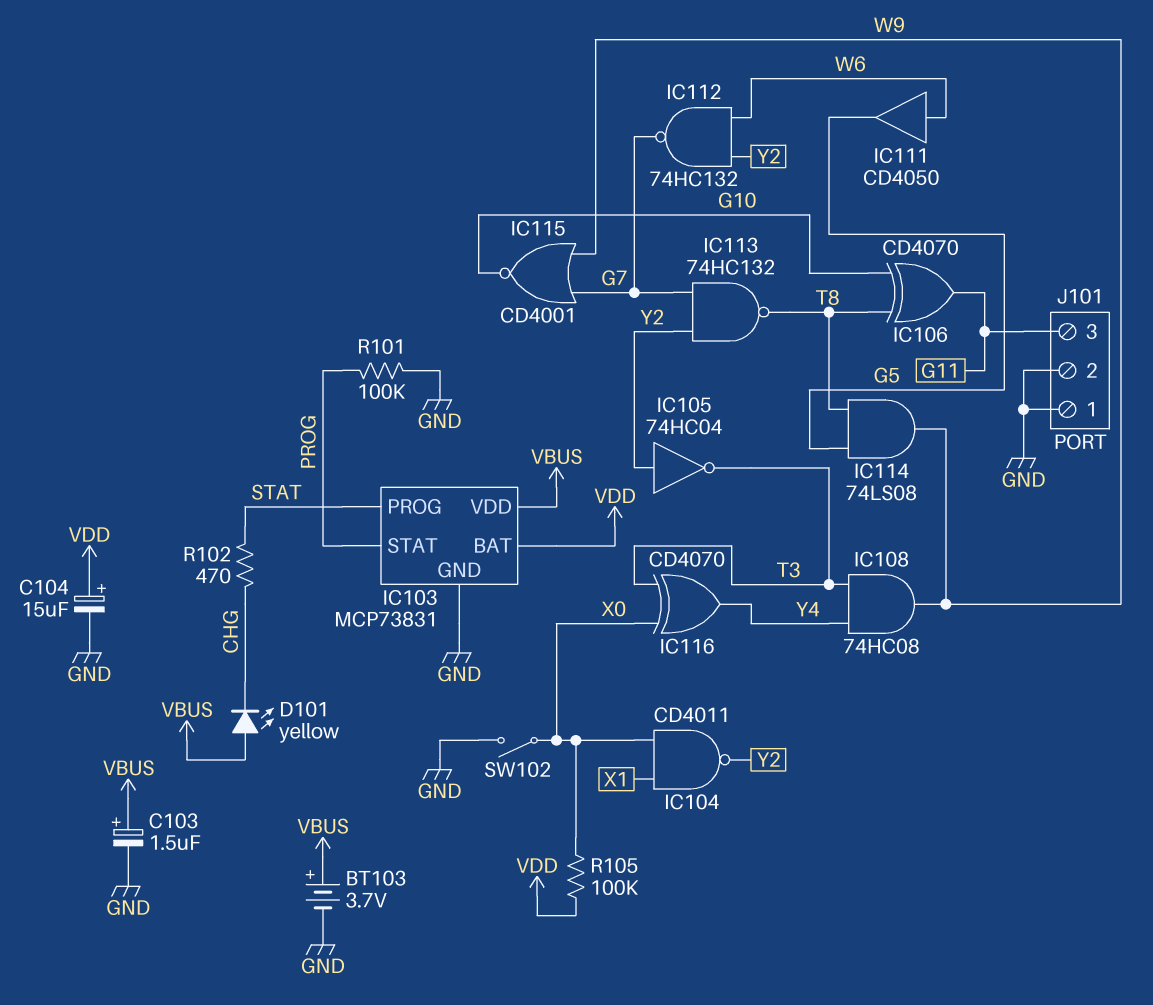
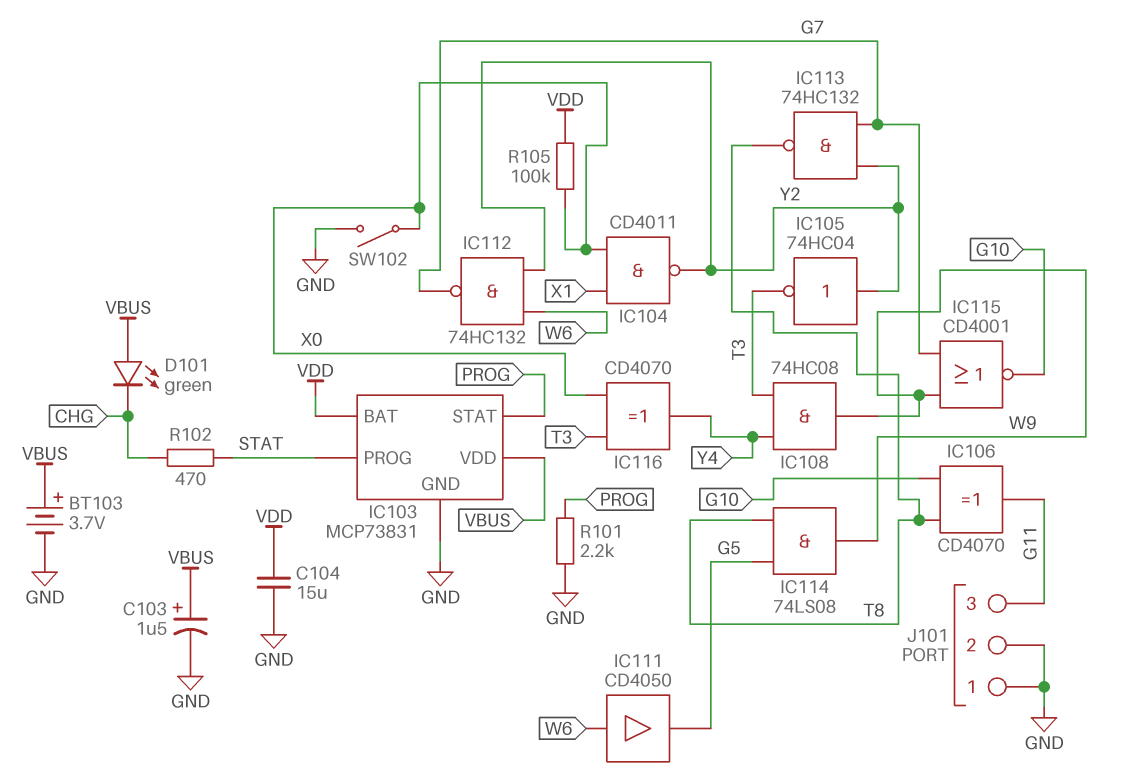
C104: 15uF (plus VDD, minus GND) -> 15uF (GND, VDD)
D101: LED yellow (A VBUS, K CHG) -> LED green (A VBUS, K CHG)
R101: 100k (GND, PROG) -> 2.2k (GND, PROG)

